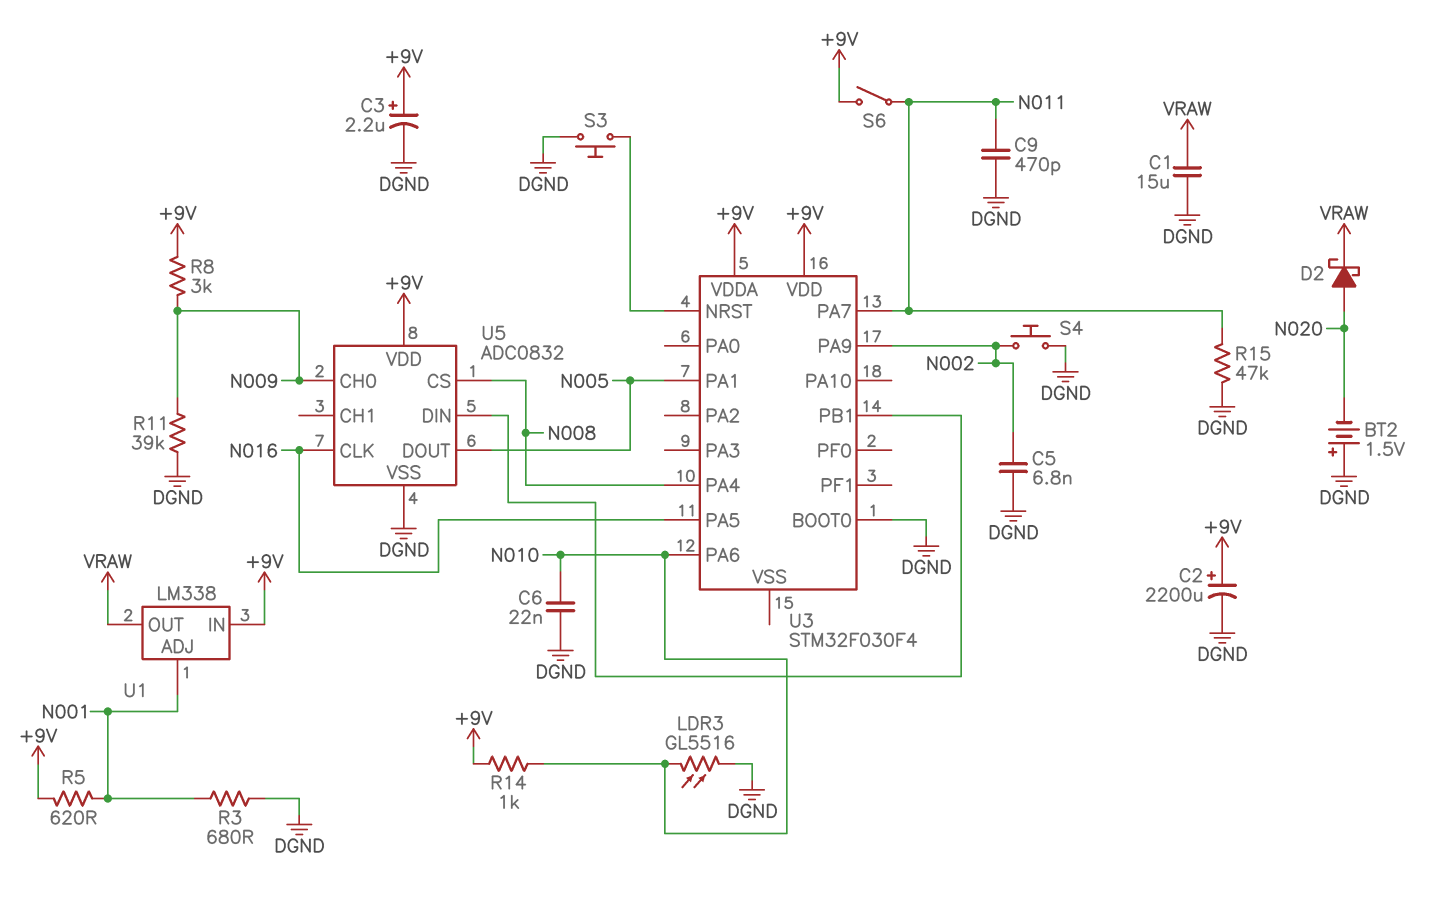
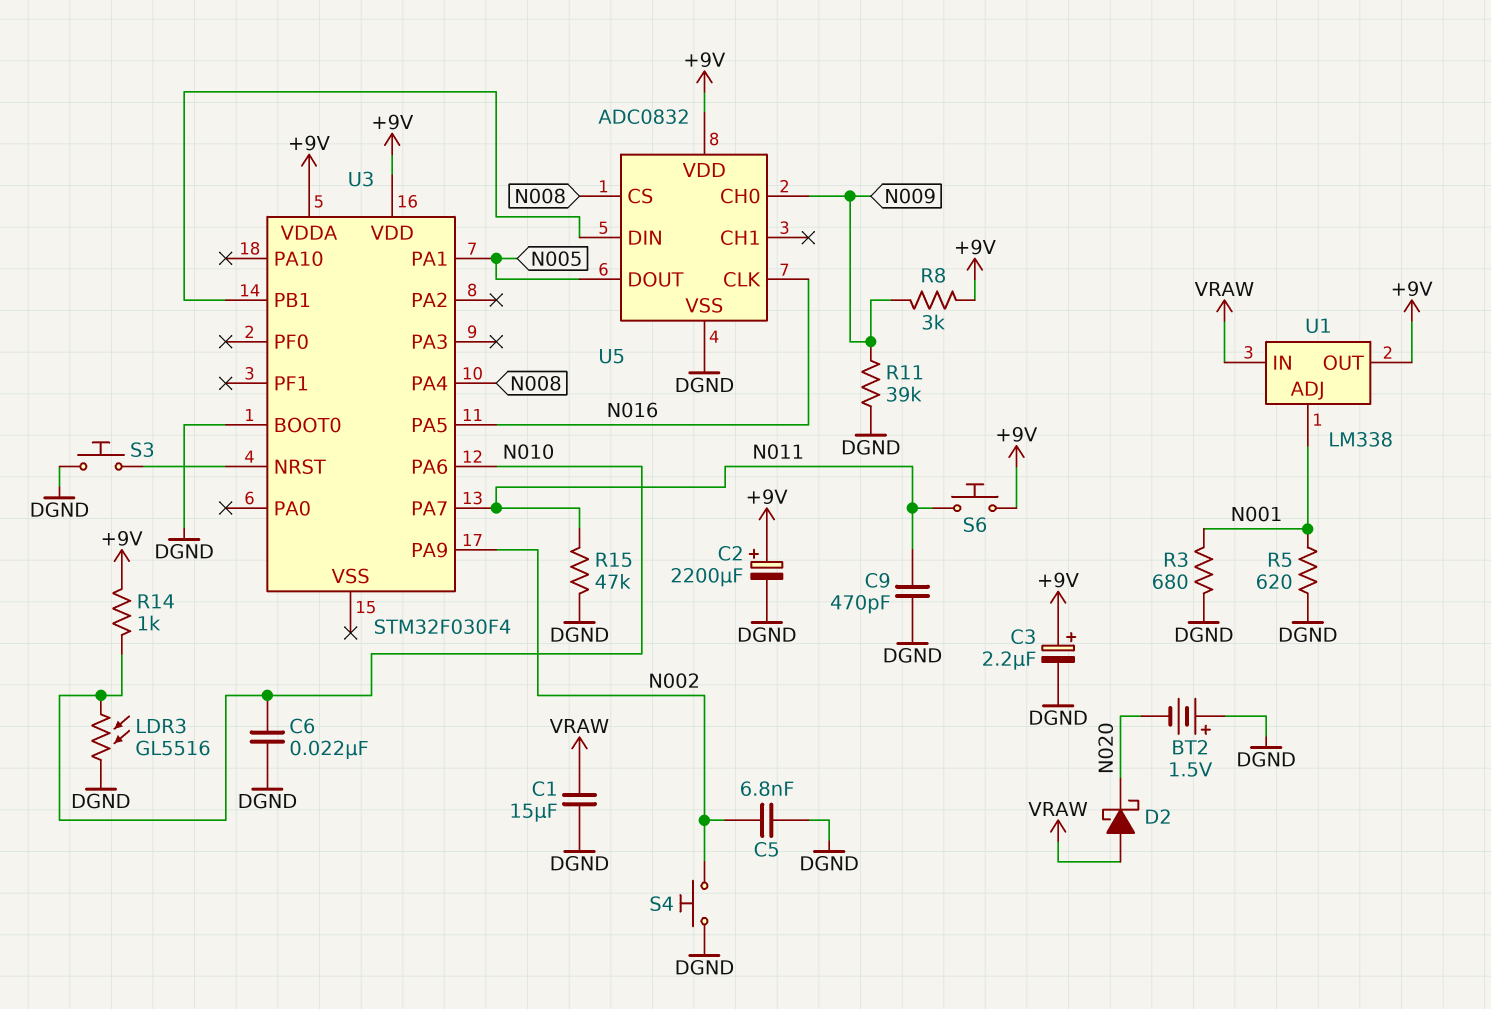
D2: schottky (A N020, K VRAW) -> schottky (A VRAW, K N020)
R5: 620 (+9V, N001) -> 620 (DGND, N001)
S6: switch (+9V, N011) -> button (+9V, N011)
U1 pin IN: +9V -> VRAW
U1 pin OUT: VRAW -> +9V

